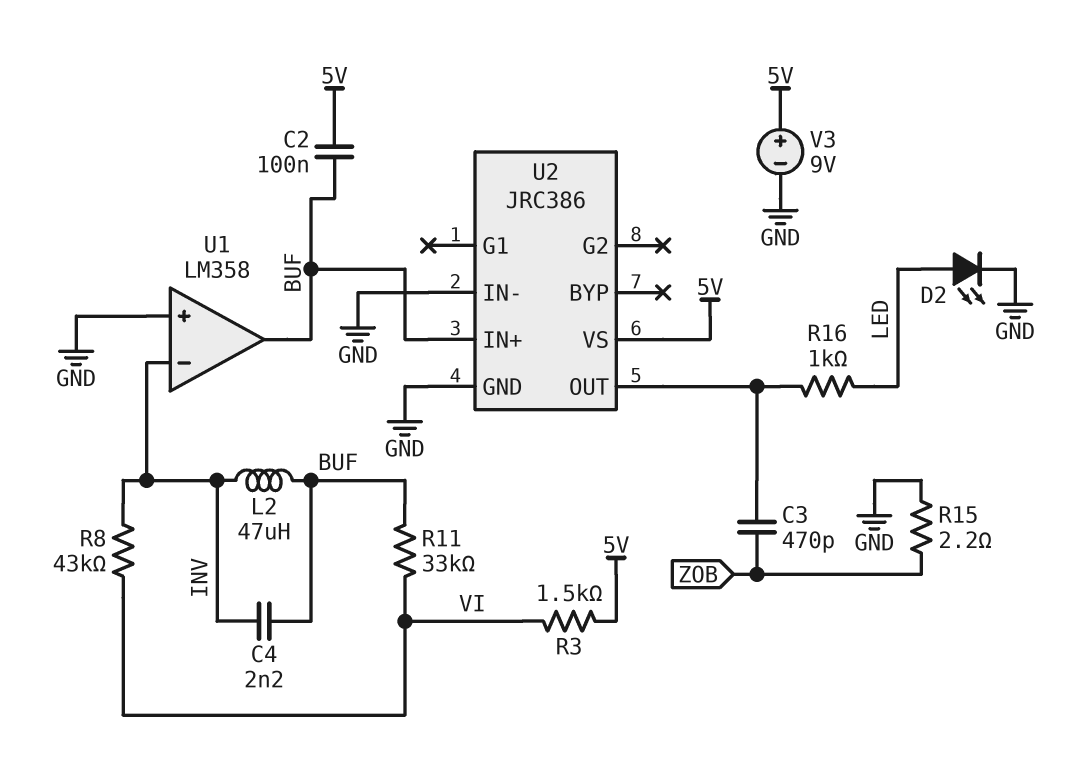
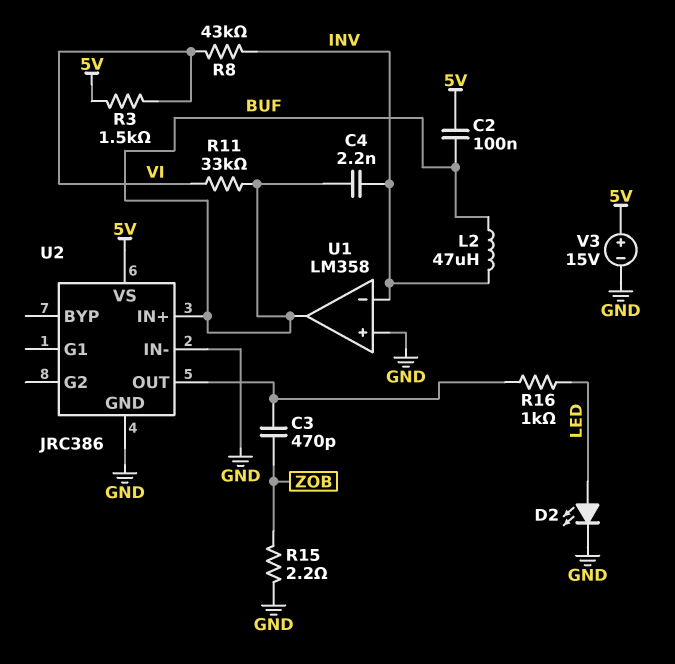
V3: 9V (plus 5V, minus GND) -> 15V (plus 5V, minus GND)

